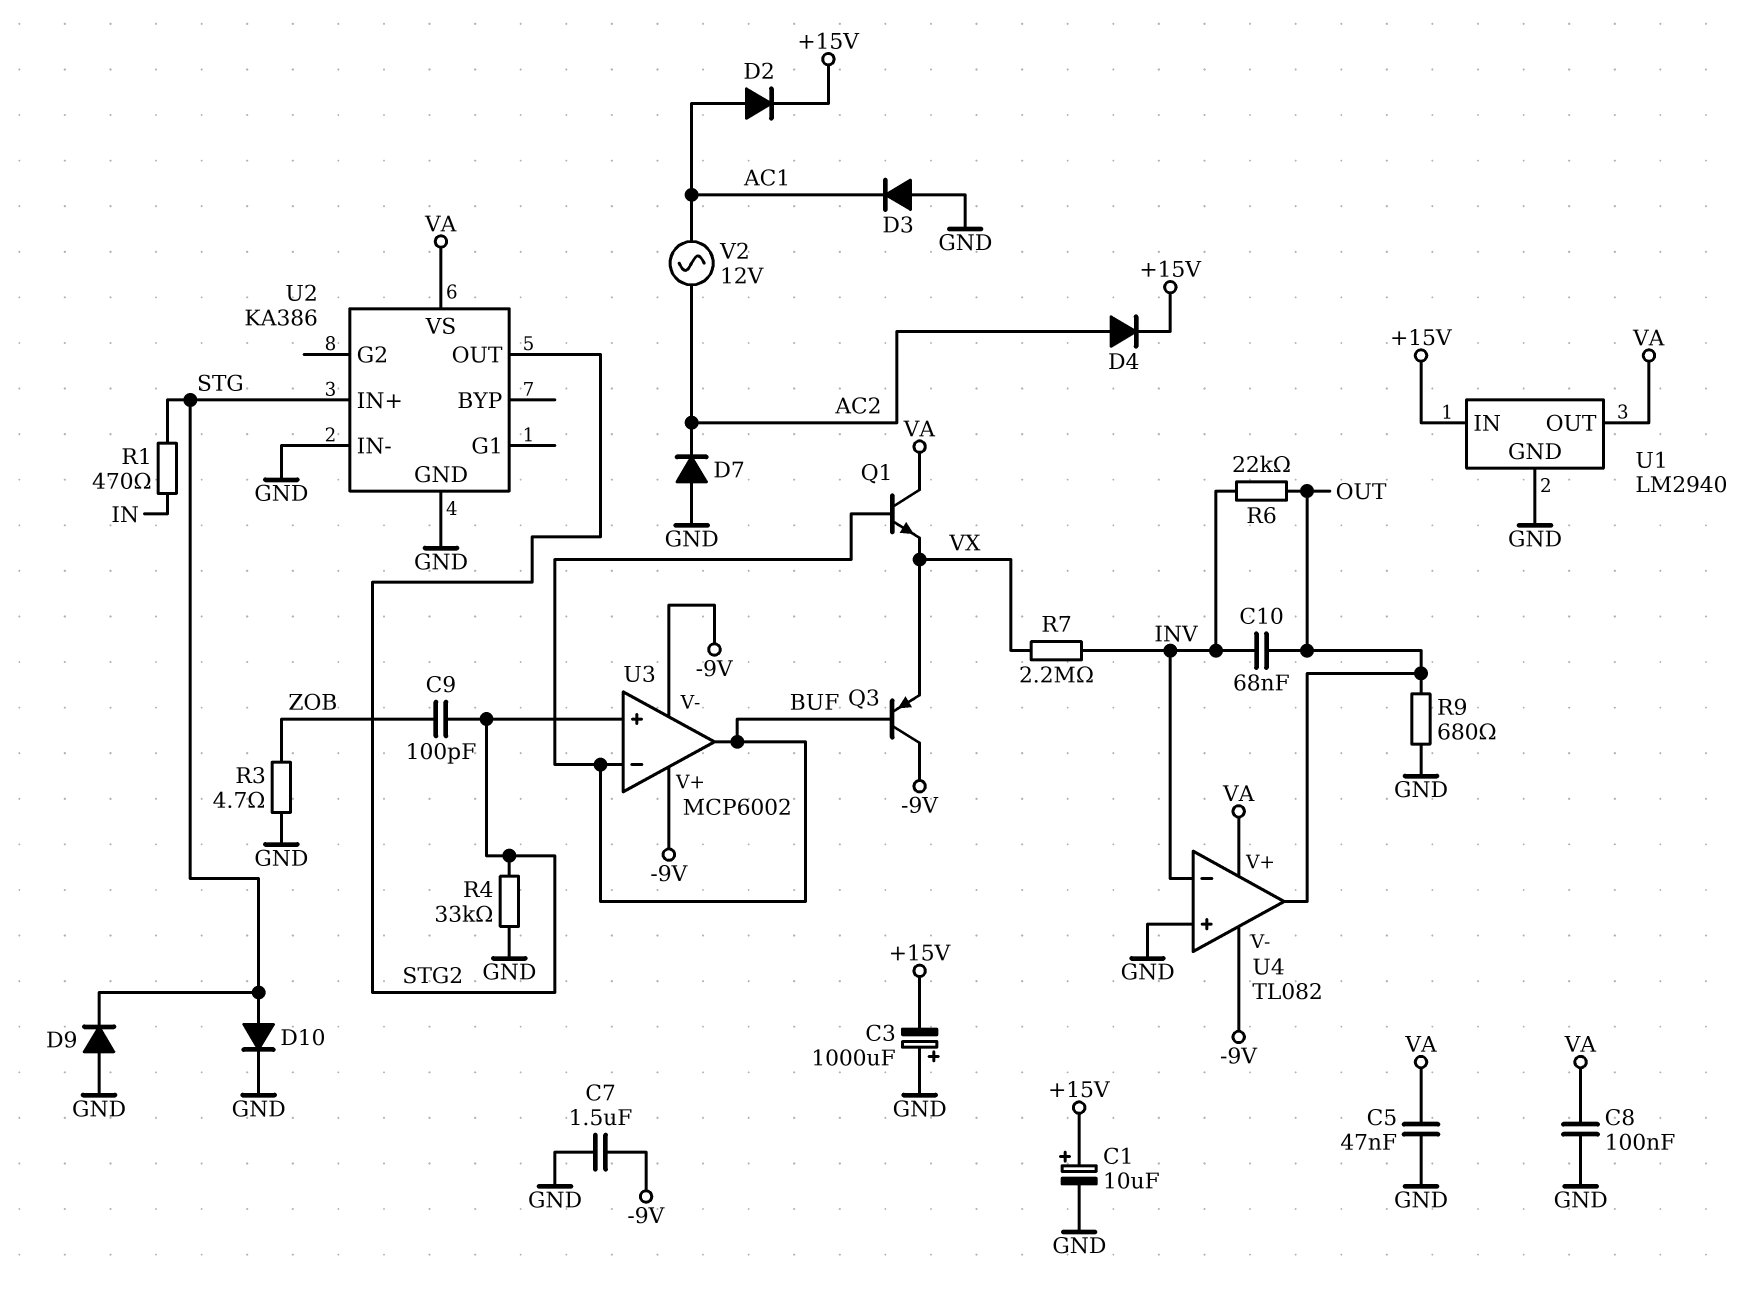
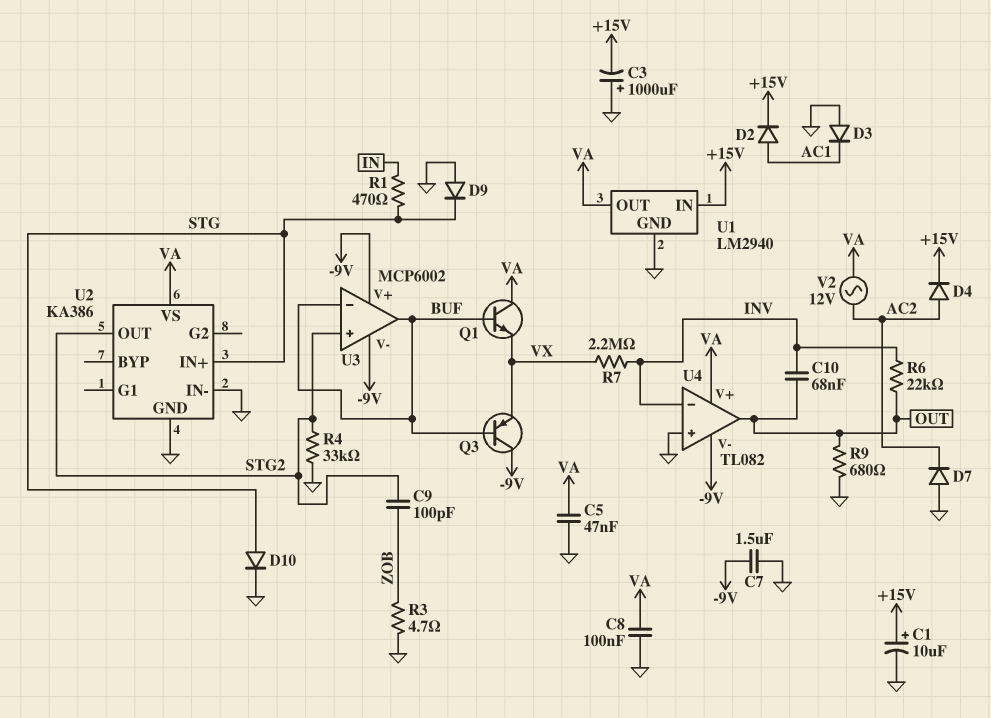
V2: AC 12V (AC1, AC2) -> AC 12V (AC2, VA)

